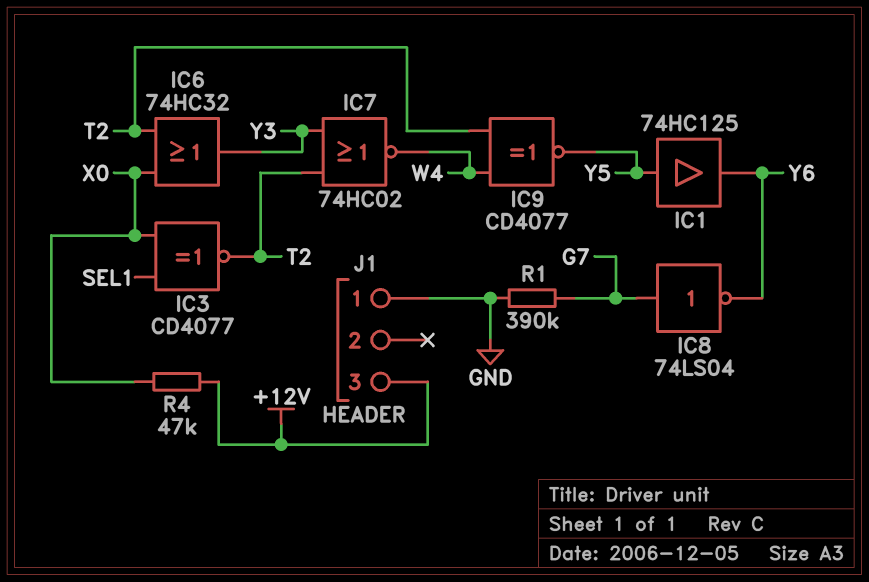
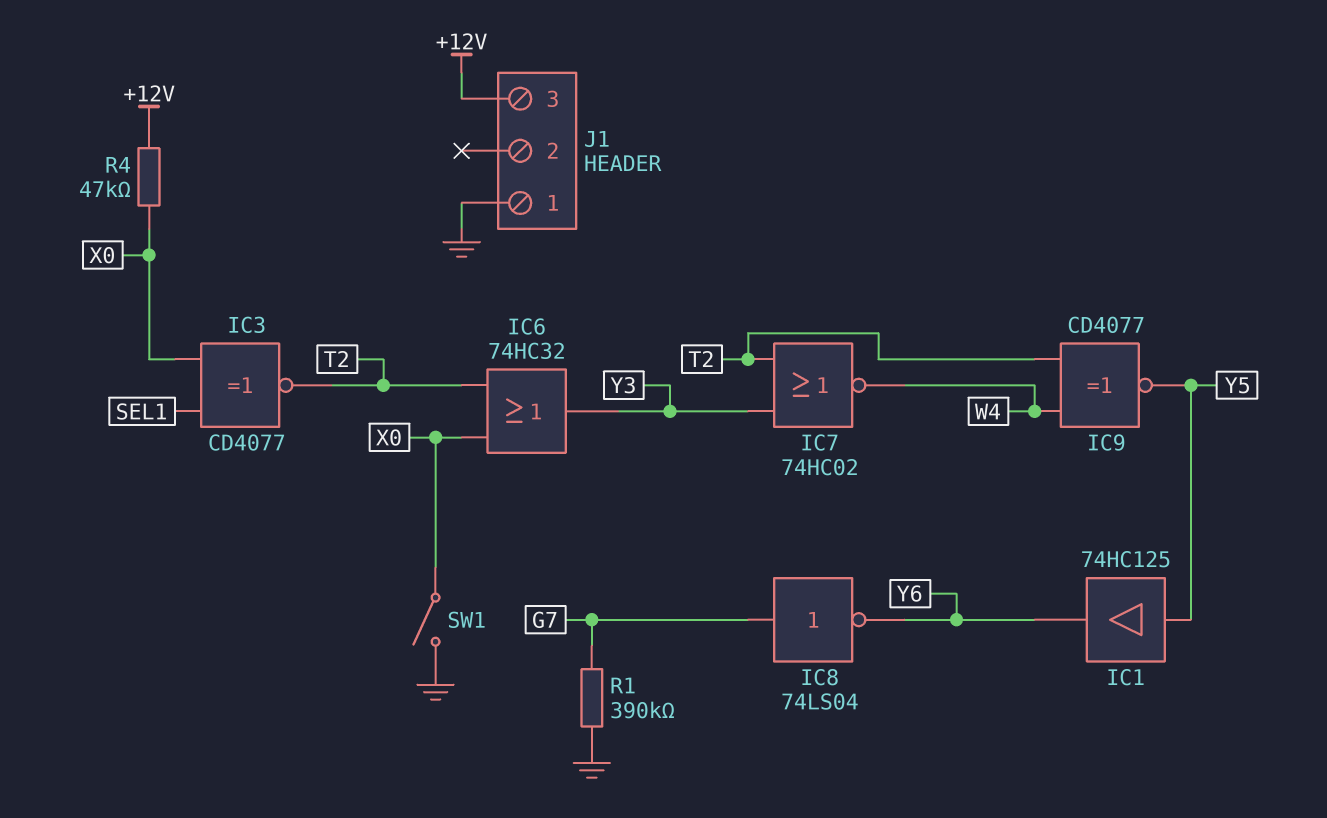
SW1: none -> switch (GND, X0)

